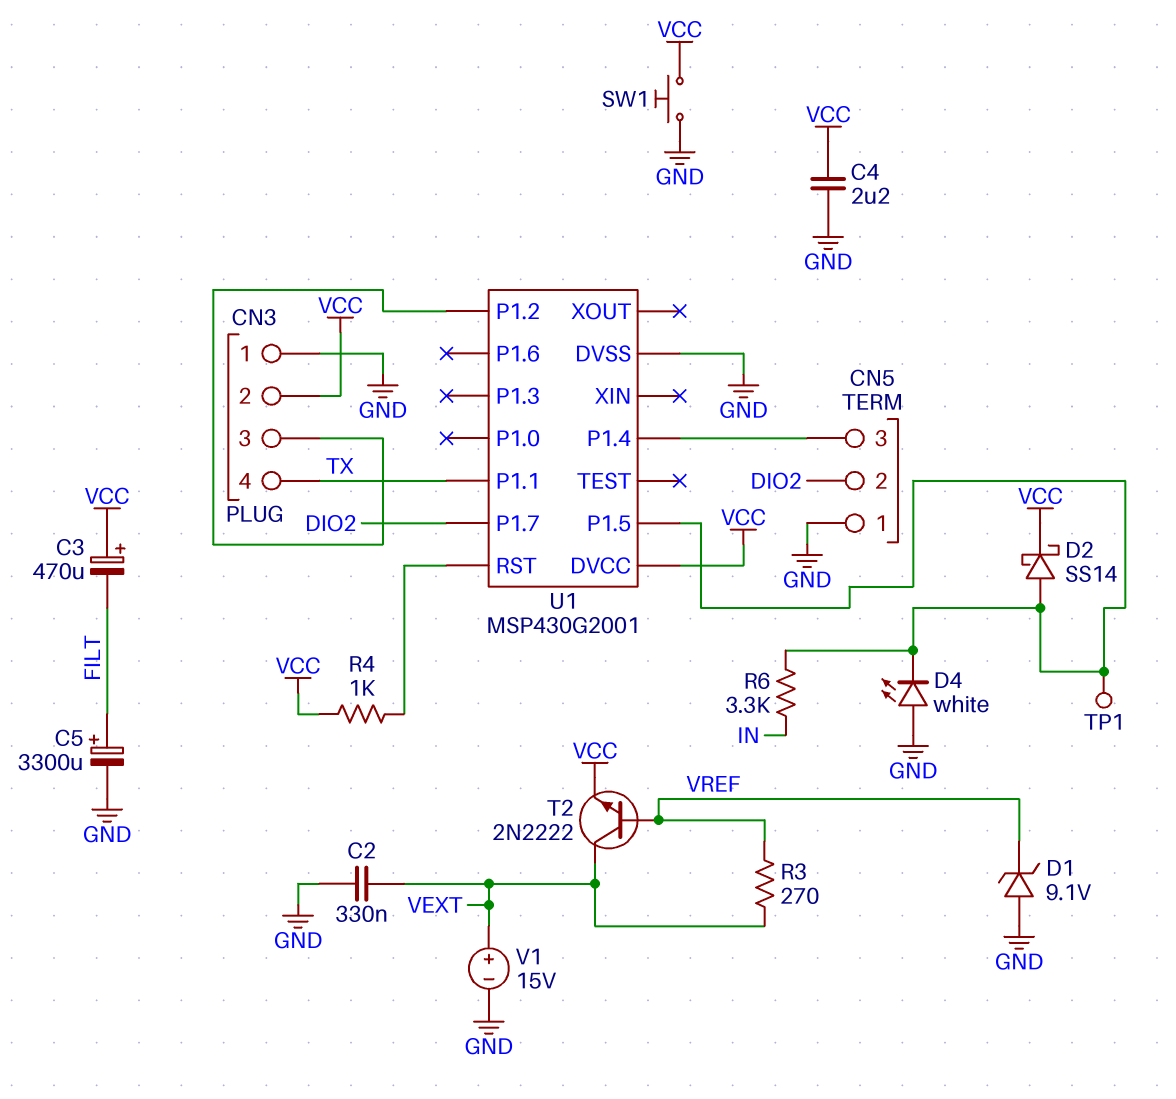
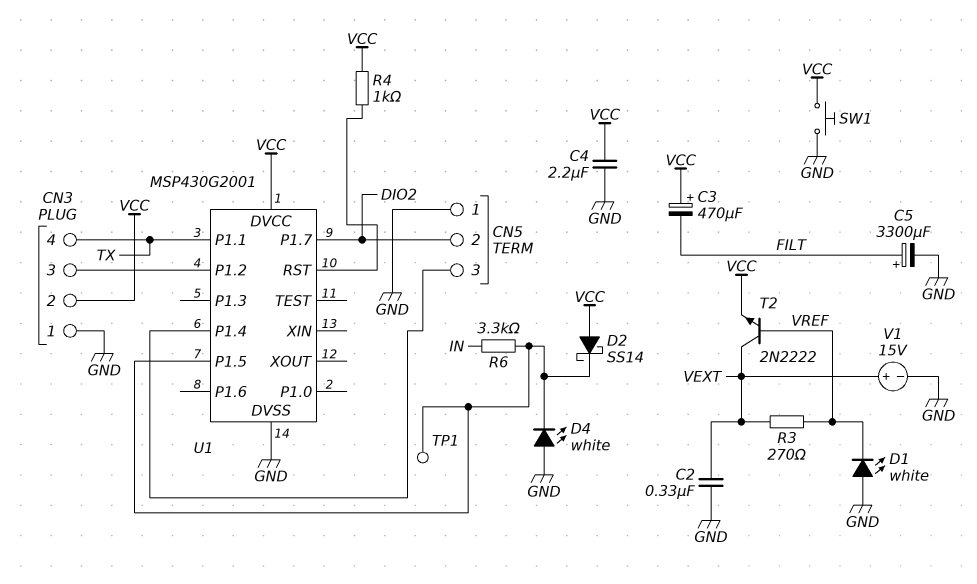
D1: zener 9.1V (A GND, K VREF) -> LED white (A GND, K VREF)
D2: schottky SS14 (A U1/P1.5, K VCC) -> schottky SS14 (A VCC, K U1/P1.5)

